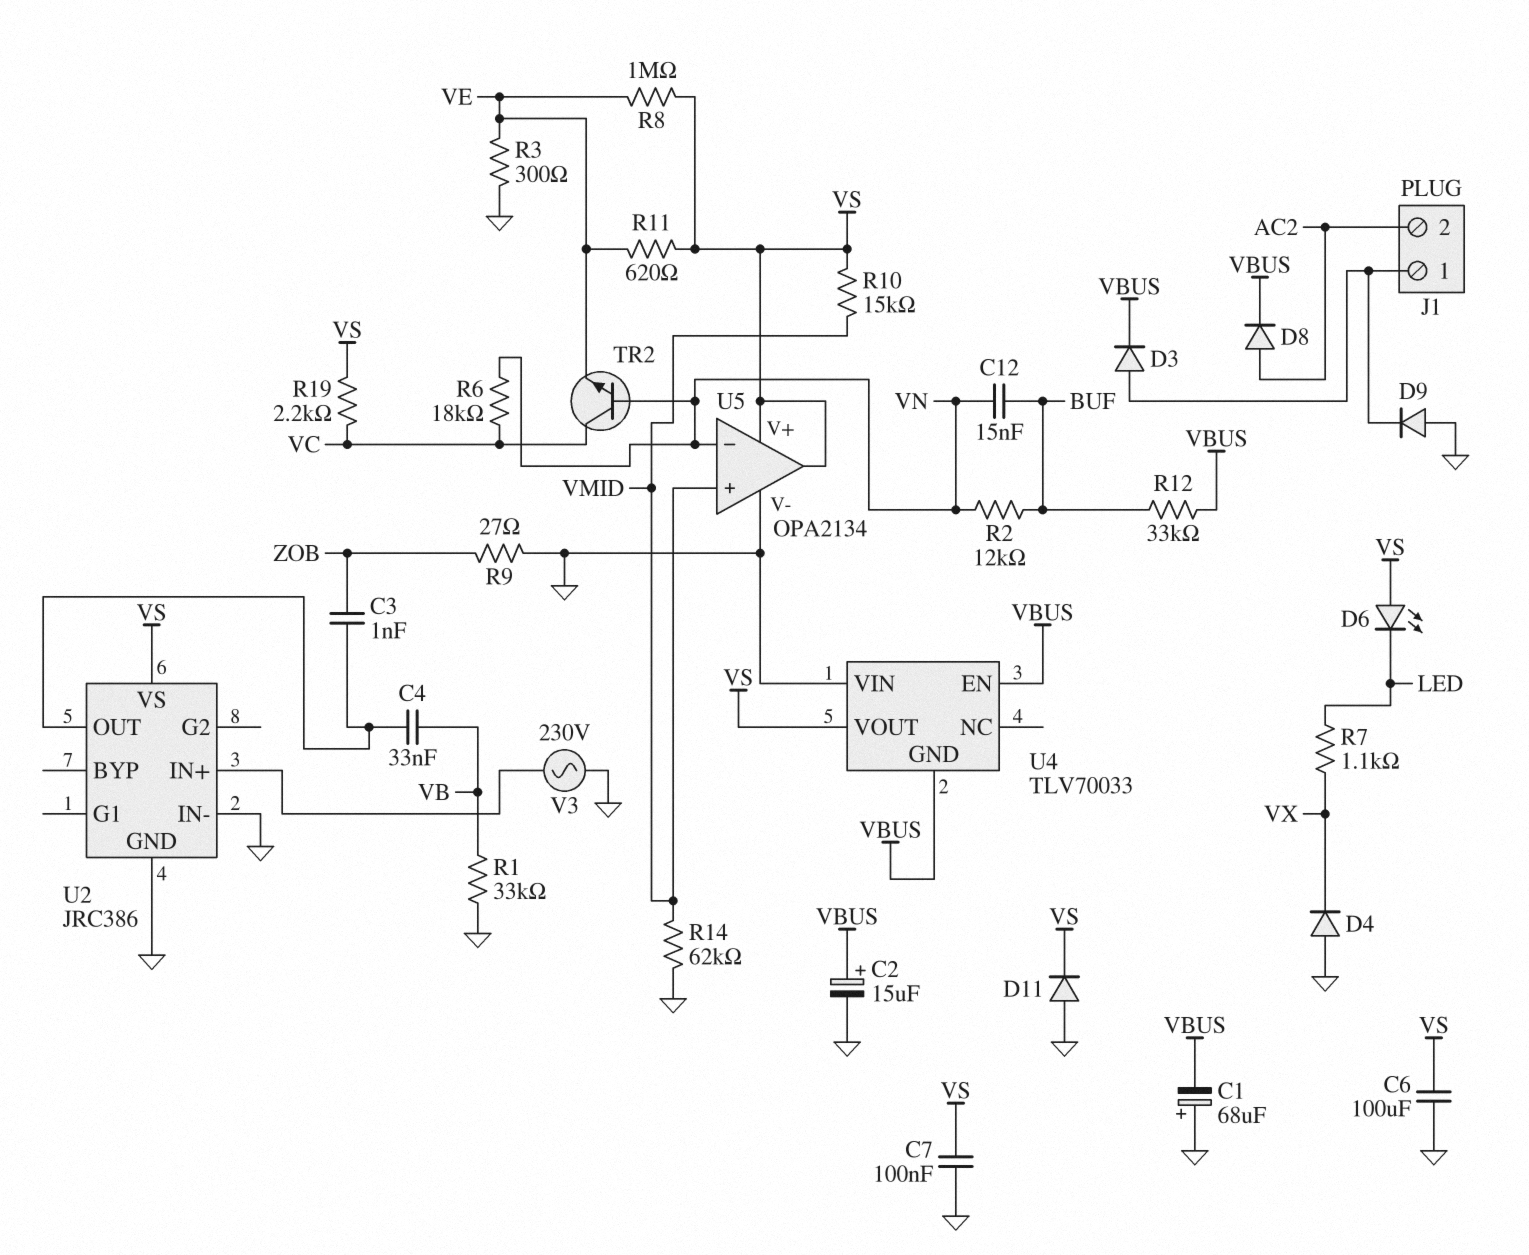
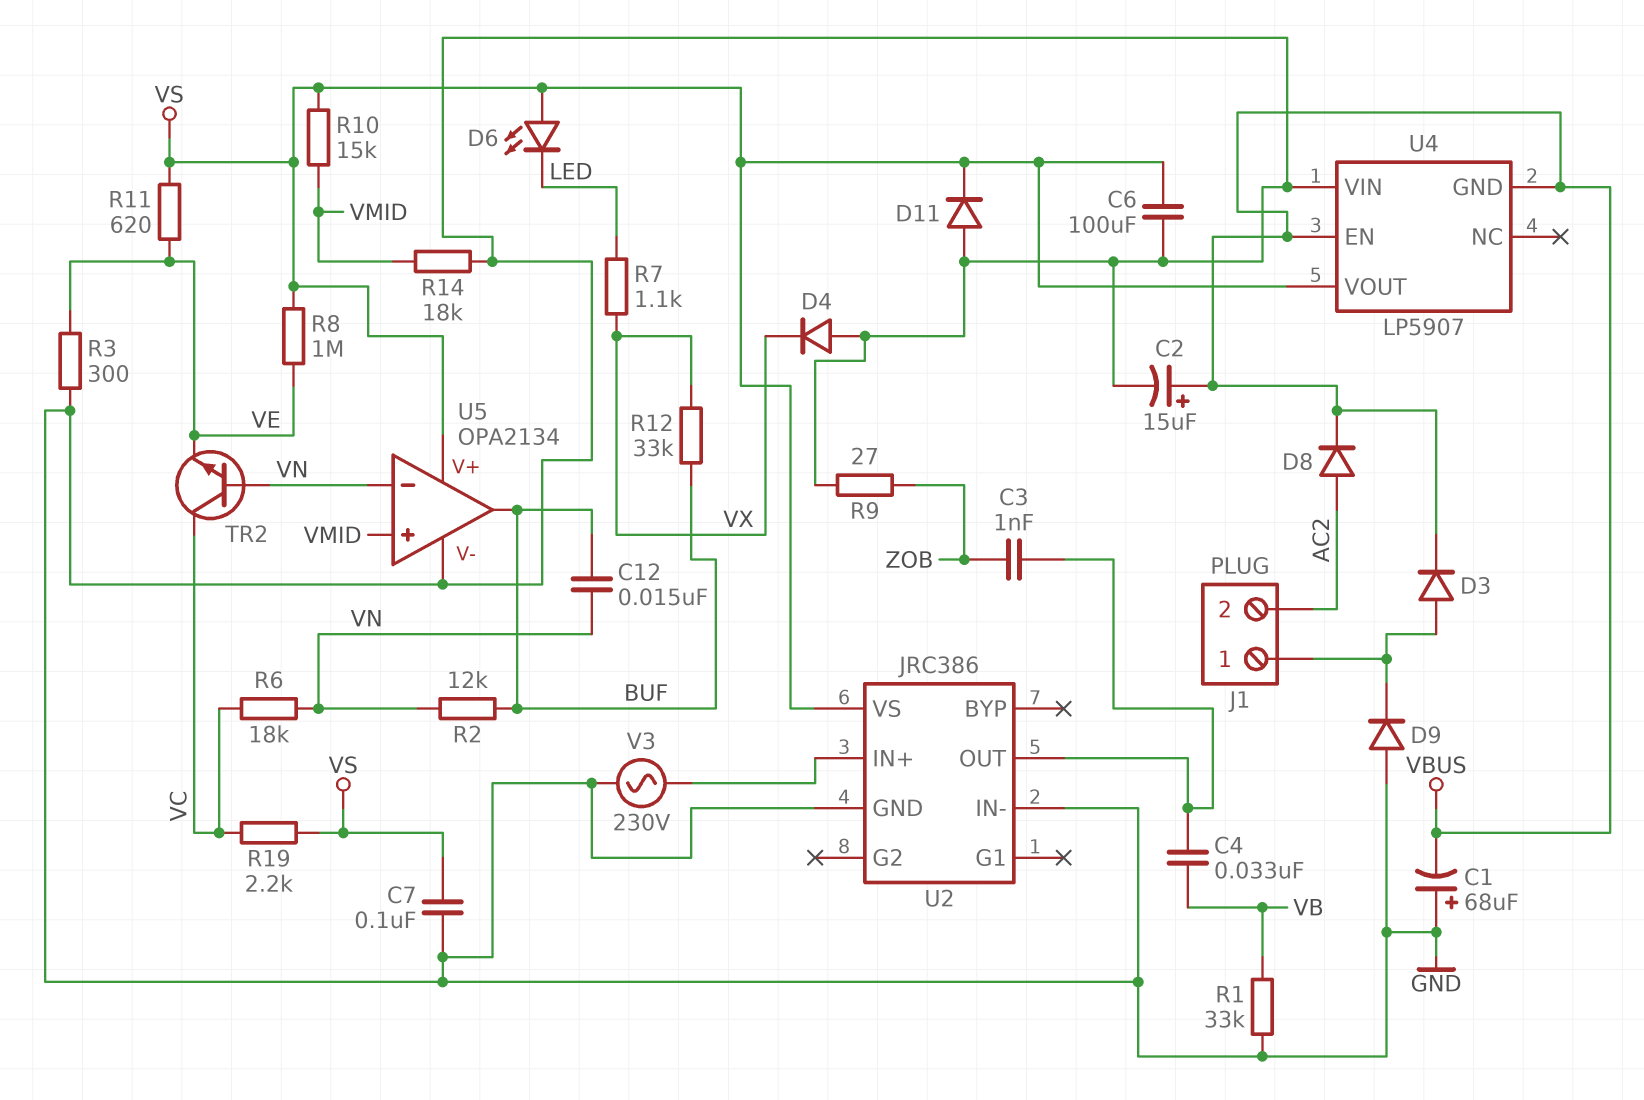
R12: 33k (BUF, VBUS) -> 33k (BUF, VX)
R14: 62k (GND, VMID) -> 18k (GND, VMID)
U4: TLV70033 -> LP5907
U5 pin out: VS -> BUF

